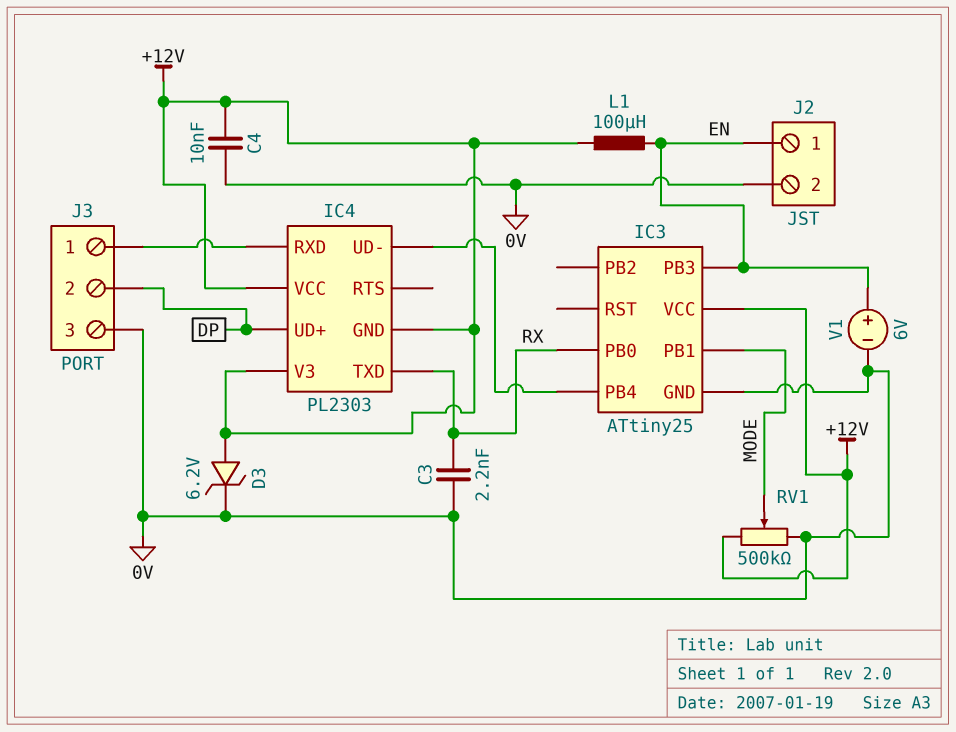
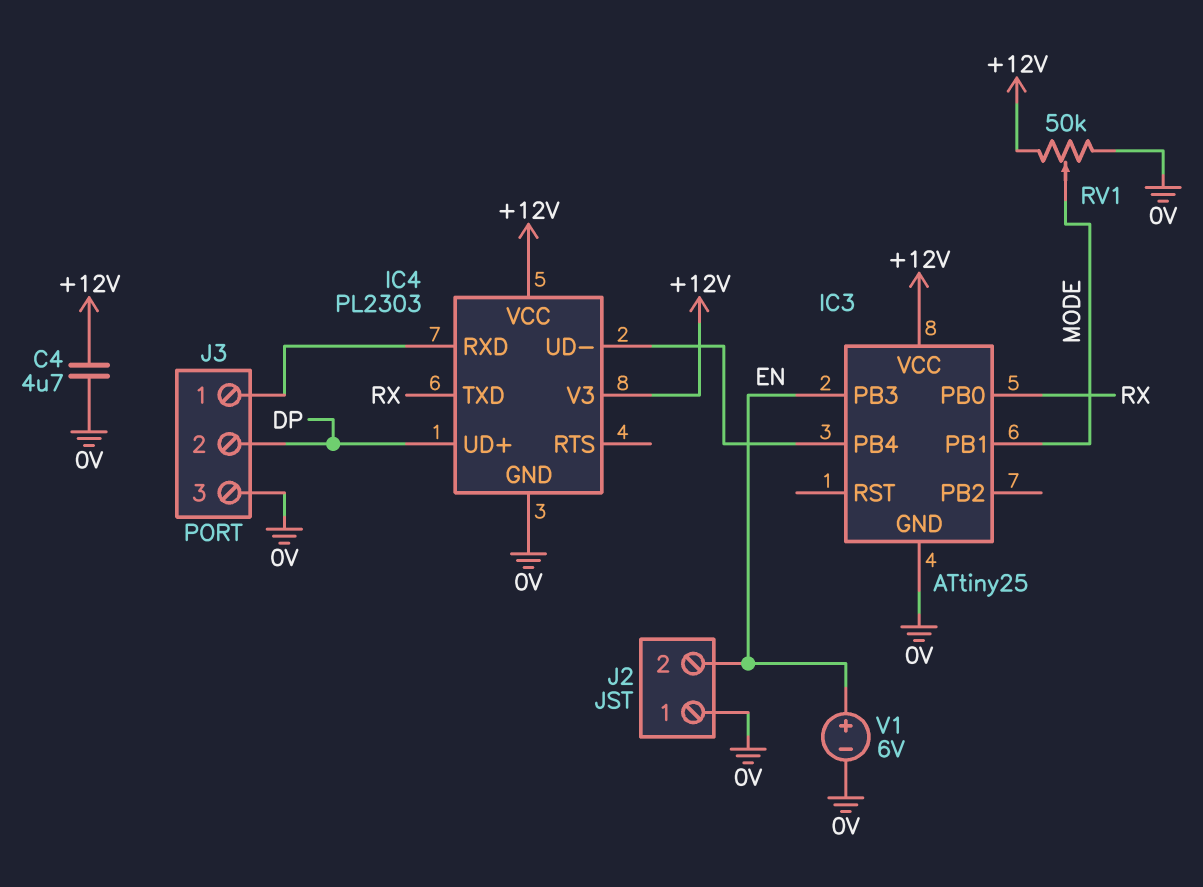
C3: 2.2nF (0V, RX) -> none
C4: 10nF (+12V, 0V) -> 4.7uF (+12V, 0V)
D3: zener 6.2V (A +12V, K 0V) -> none
IC4 pin GND: +12V -> 0V
J2 pin 1: EN -> 0V
J2 pin 2: 0V -> EN
L1: 100uH (+12V, EN) -> none
RV1: 500k (+12V, 0V, wiper MODE) -> 50k (+12V, 0V, wiper MODE)

